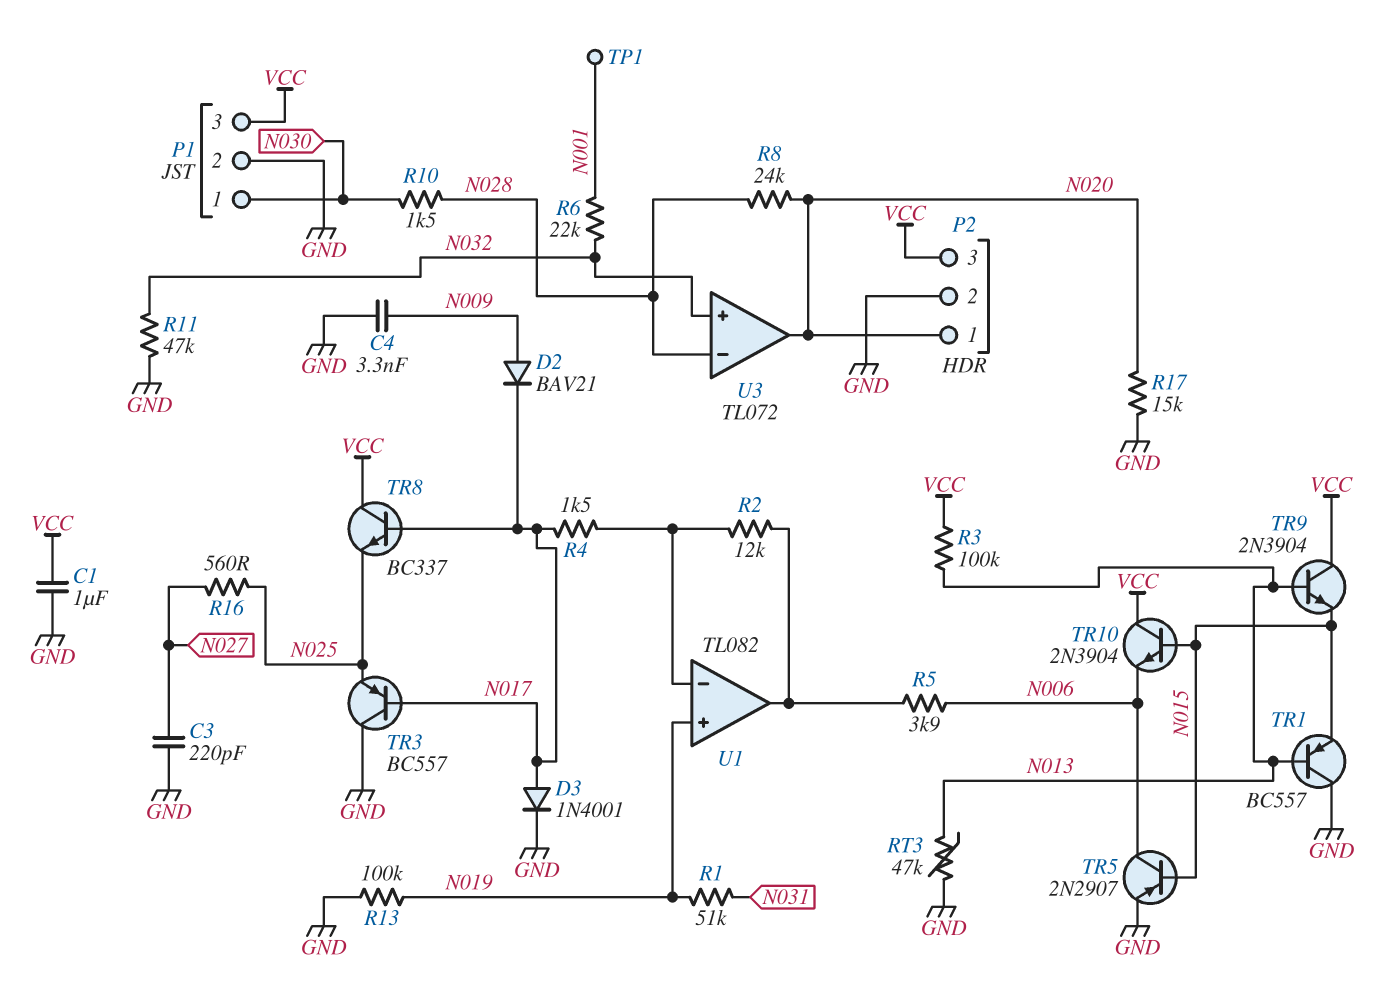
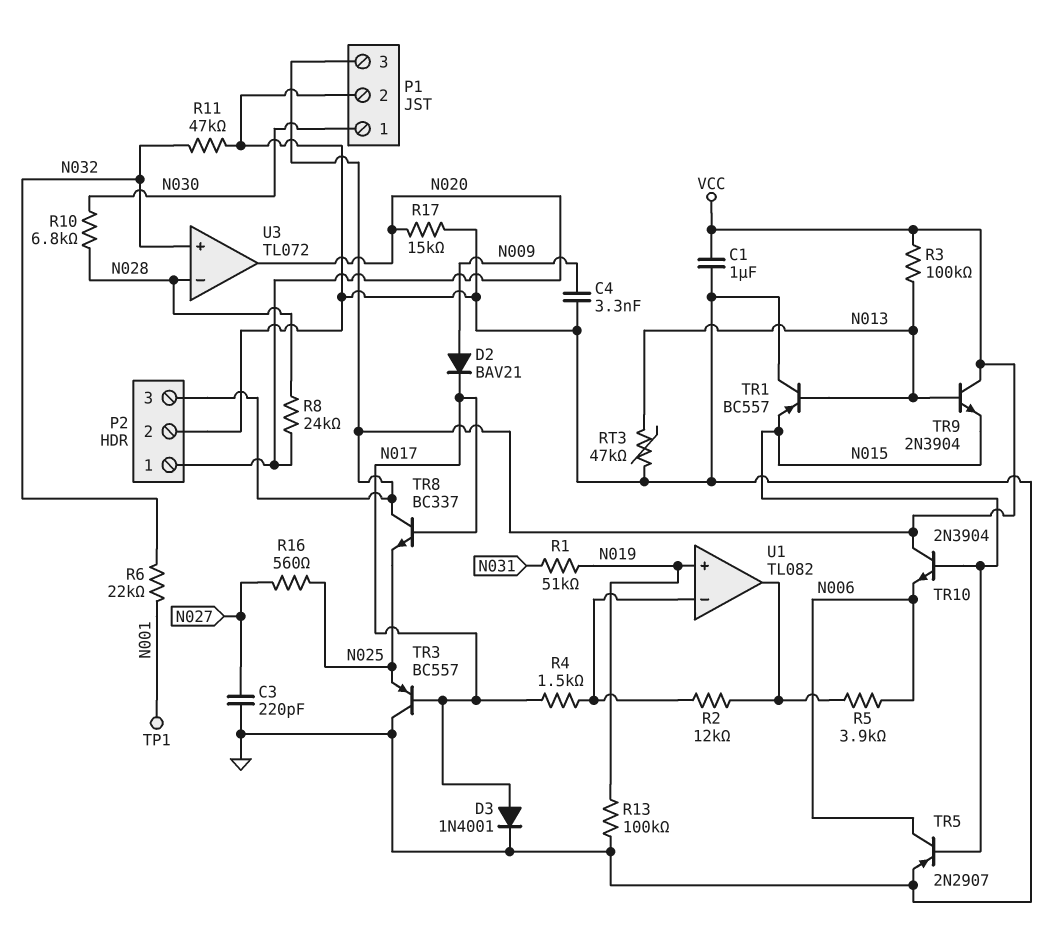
R10: 1.5k (N028, N030) -> 6.8k (N028, N030)

